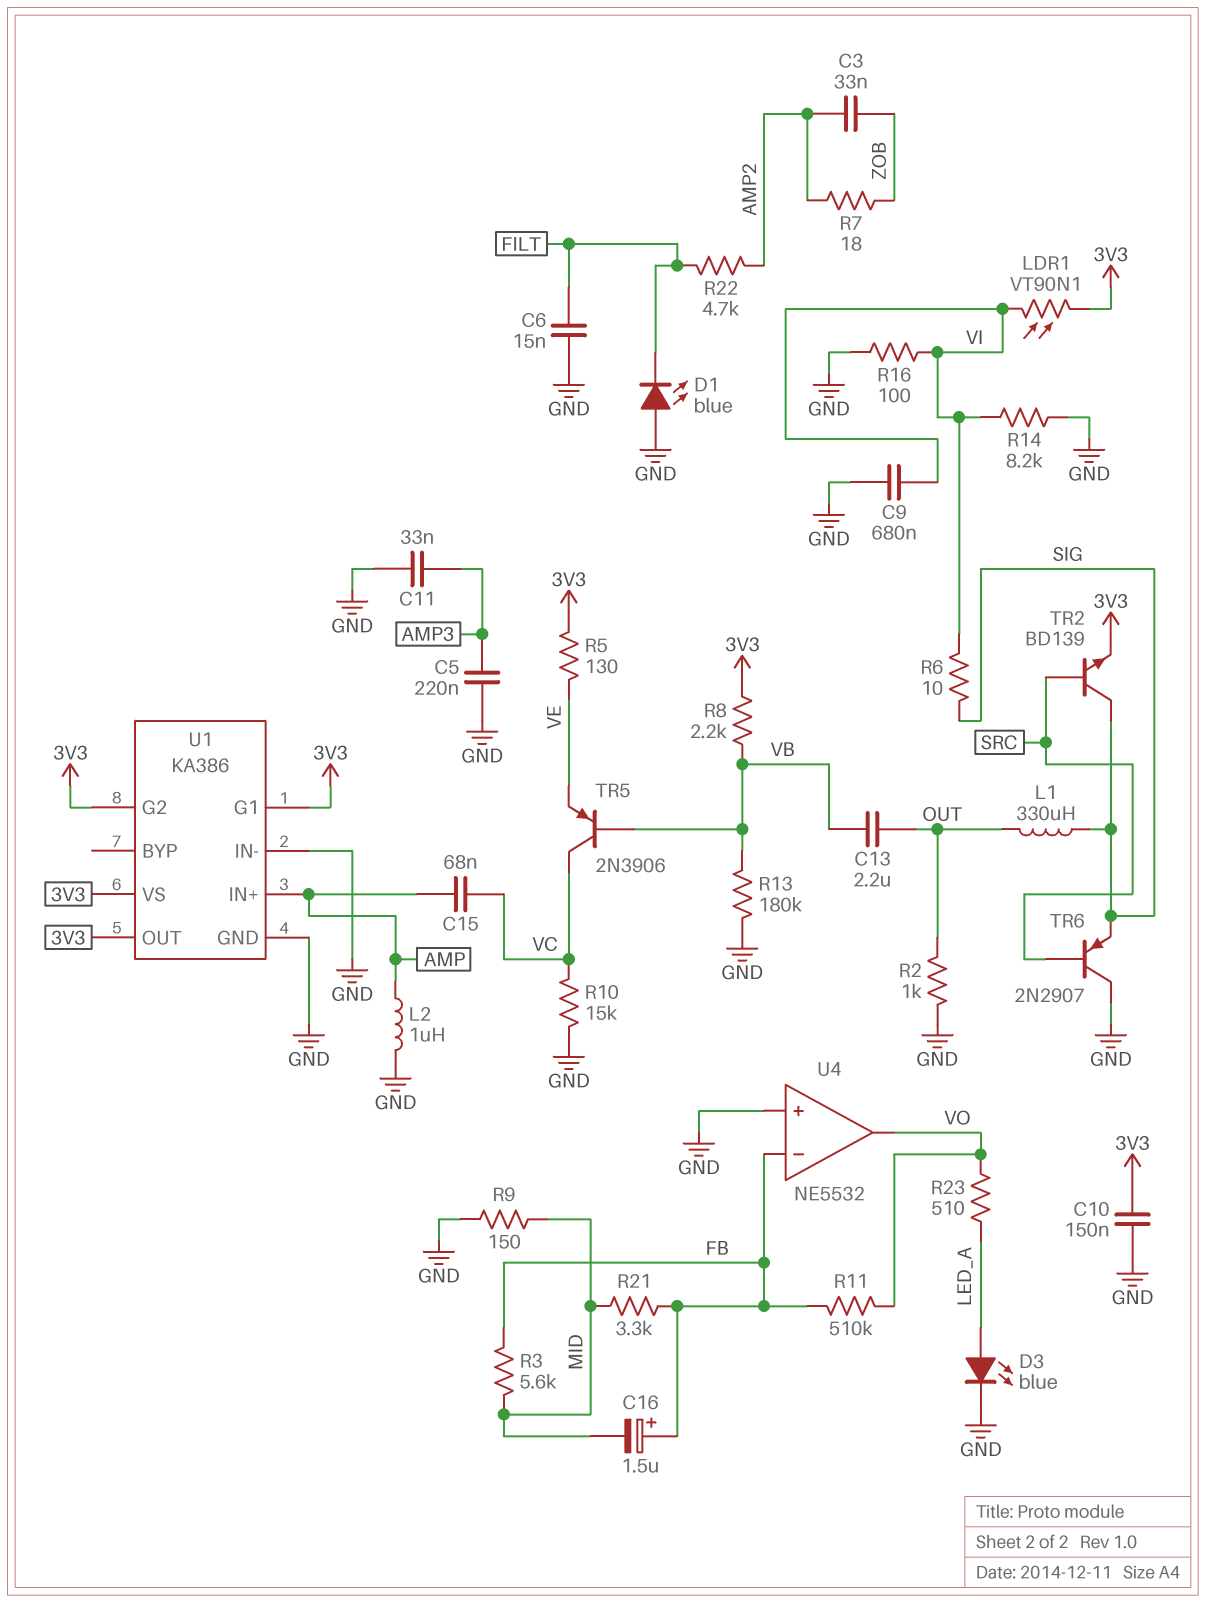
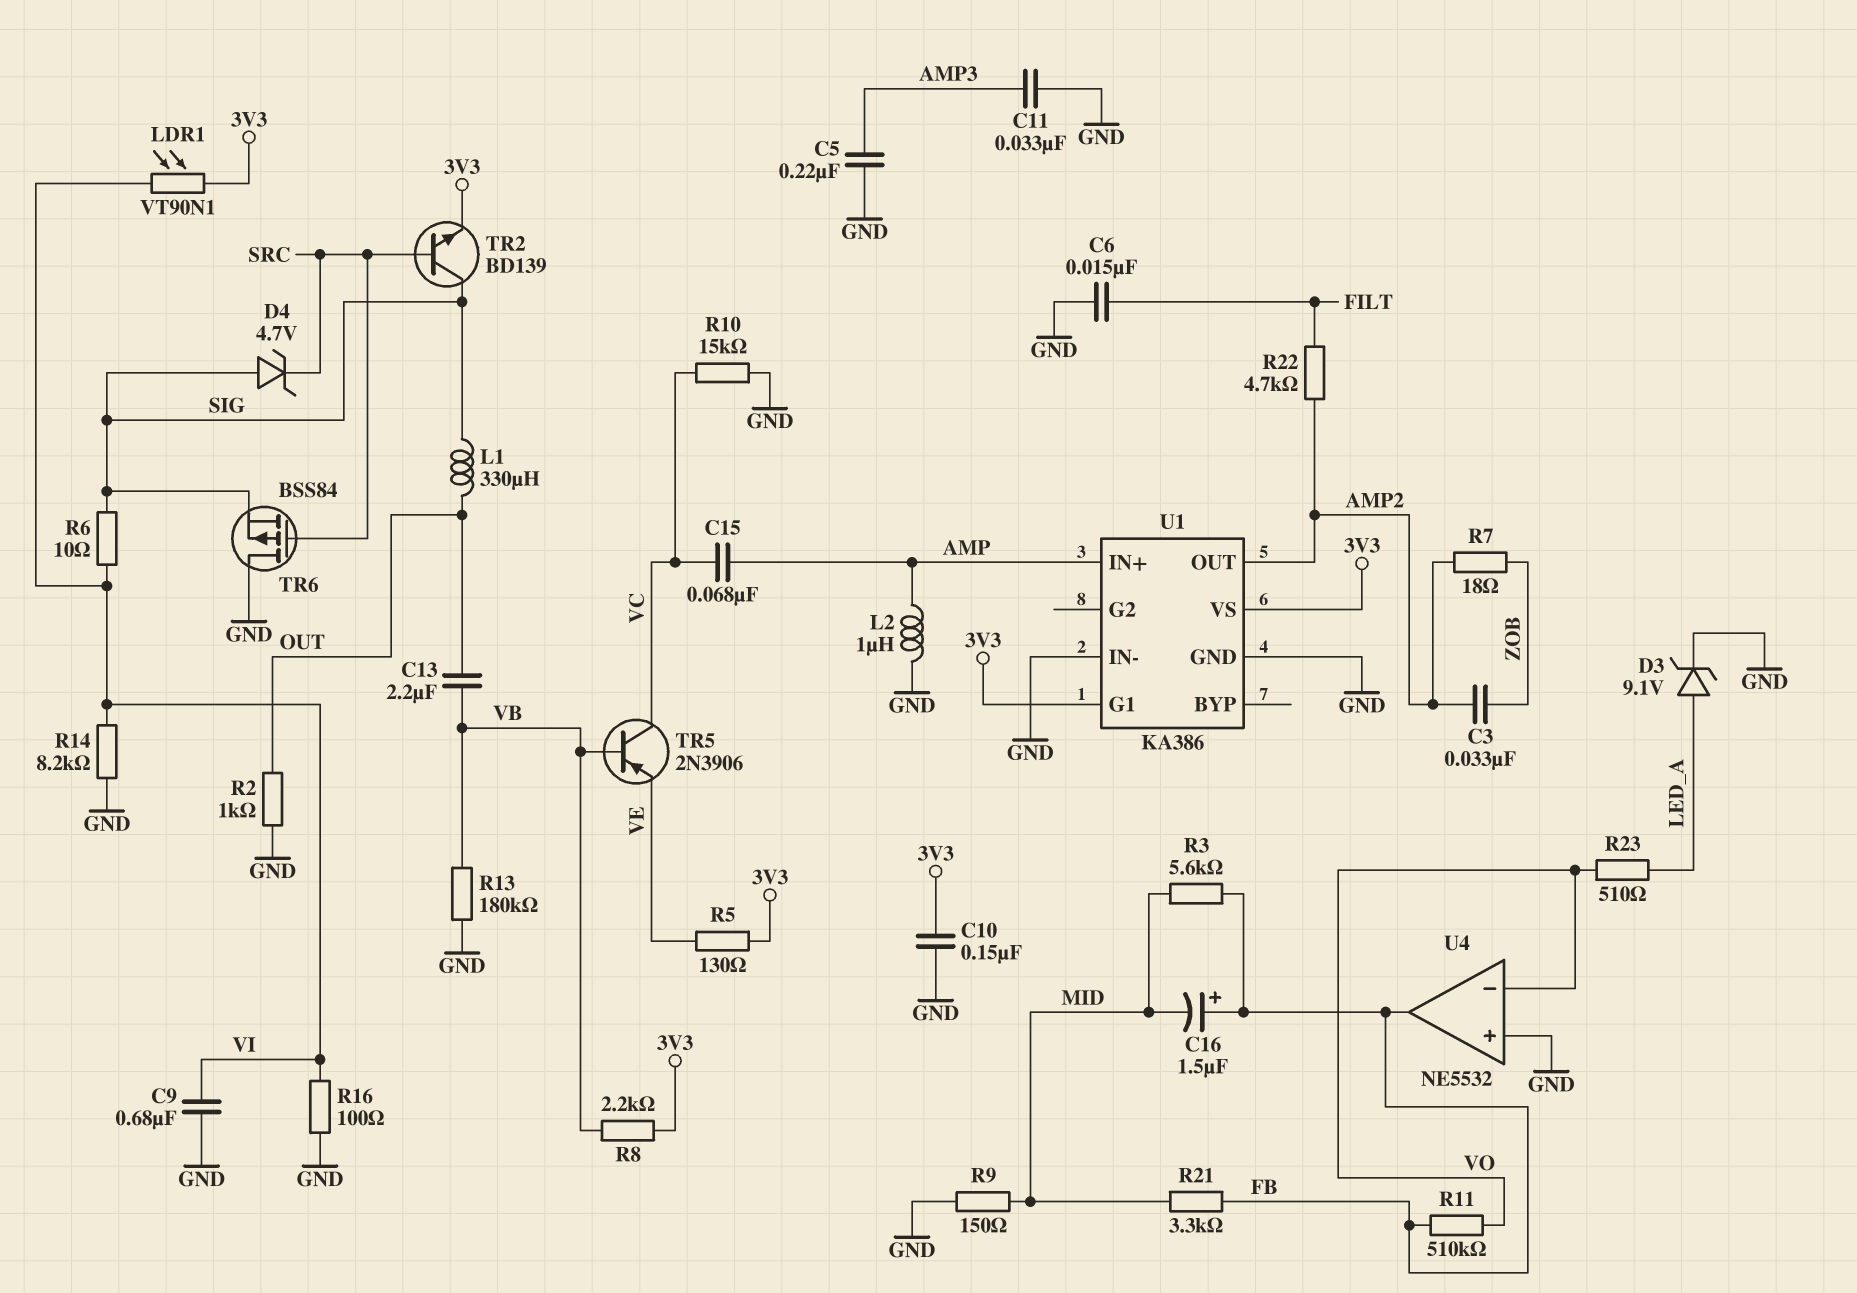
D1: LED blue (A GND, K FILT) -> none
D3: LED blue (A LED_A, K GND) -> zener 9.1V (A LED_A, K GND)
D4: none -> zener 4.7V (A SIG, K SRC)
TR6: PNP 2N2907 (B SRC, C GND, E SIG) -> PMOS BSS84 (G SRC, D GND, S SIG)
U1 pin G2: 3V3 -> none
U1 pin OUT: 3V3 -> AMP2
U4 pin in-: FB -> VO
U4 pin out: VO -> FB

